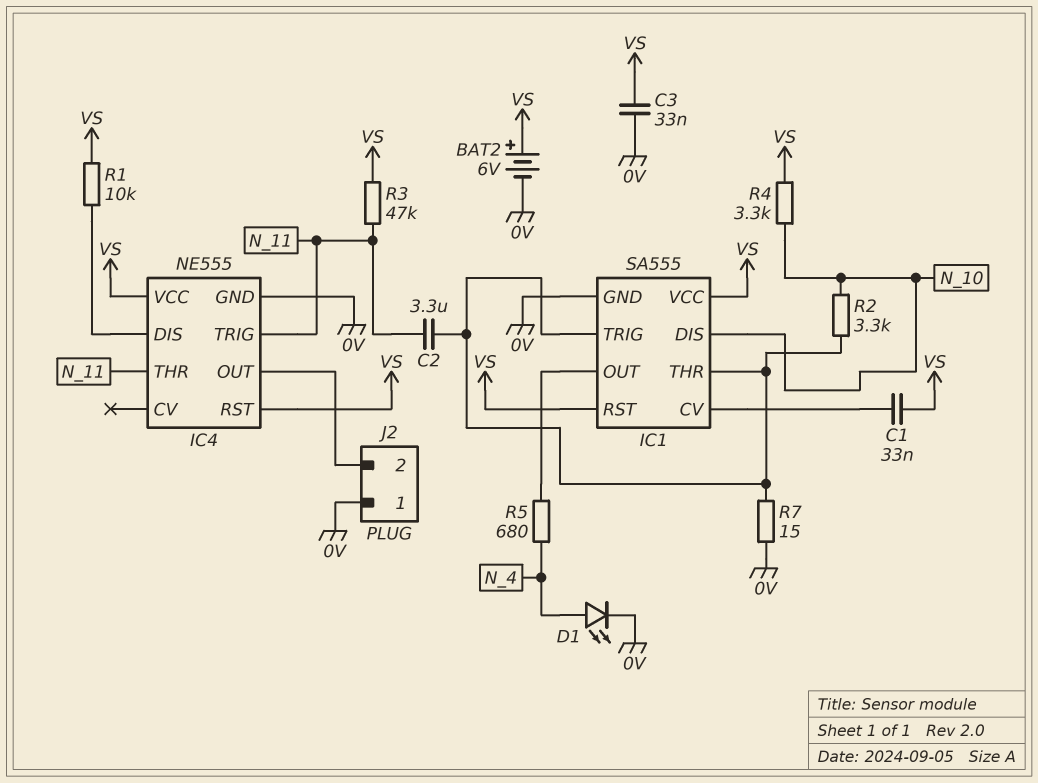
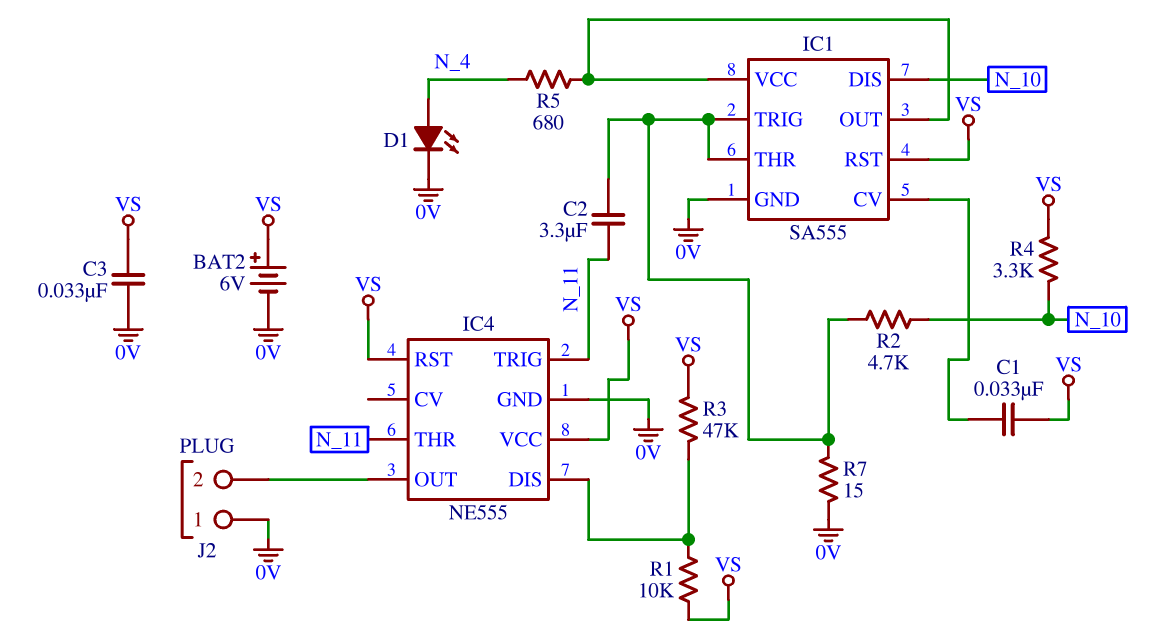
IC1 pin VCC: VS -> IC1/OUT
R2: 3.3k (IC1/THR, N_10) -> 4.7k (IC1/THR, N_10)
R3: 47k (N_11, VS) -> 47k (IC4/DIS, VS)

